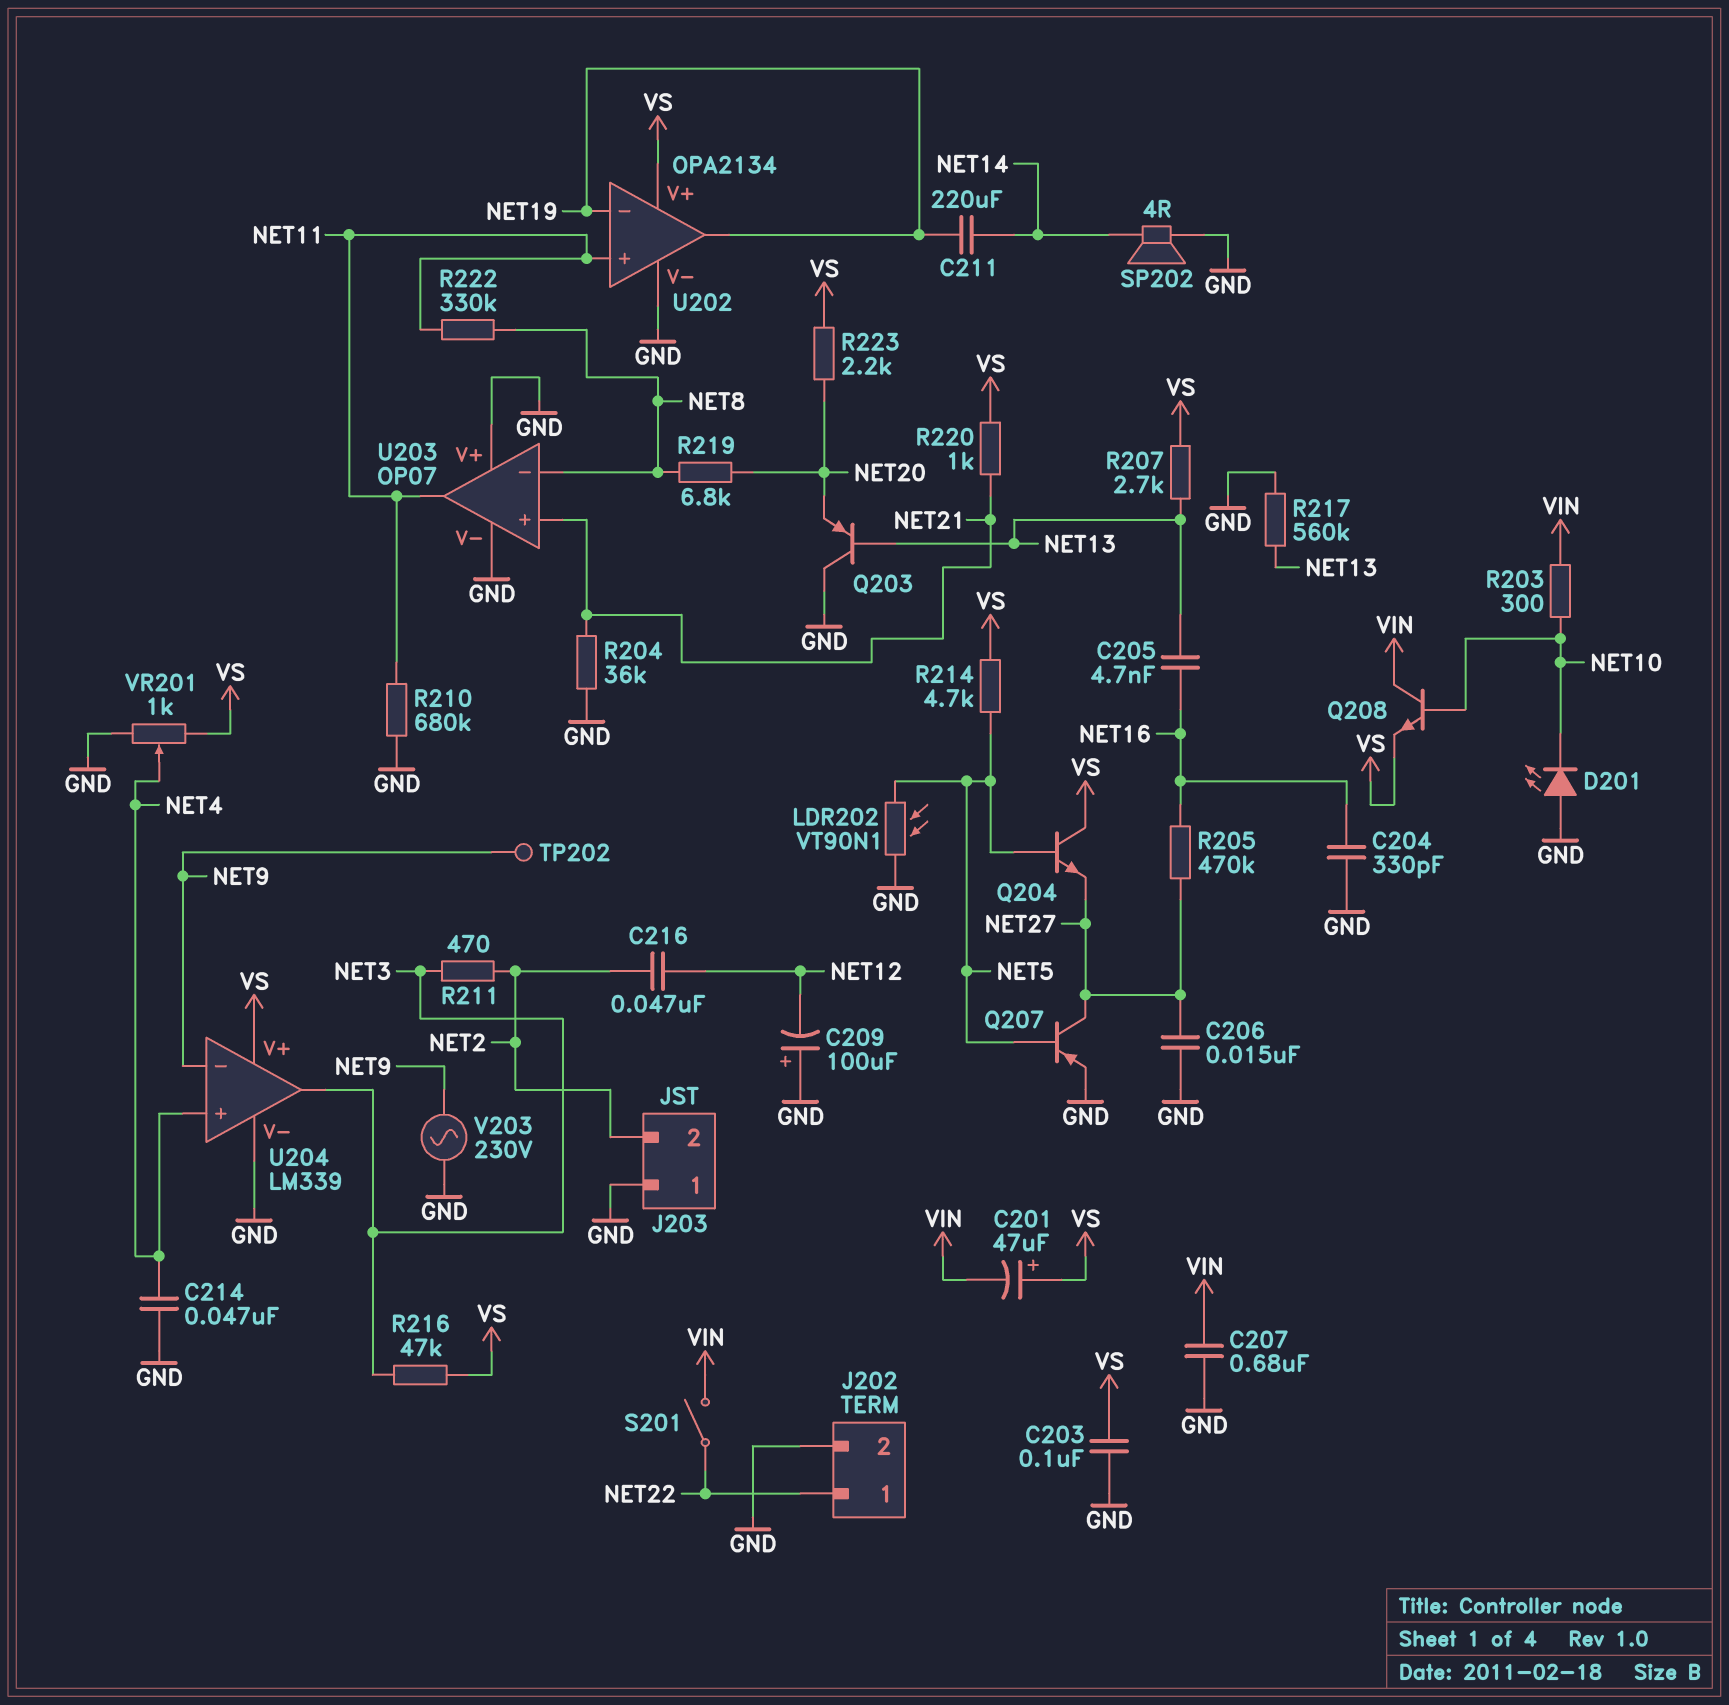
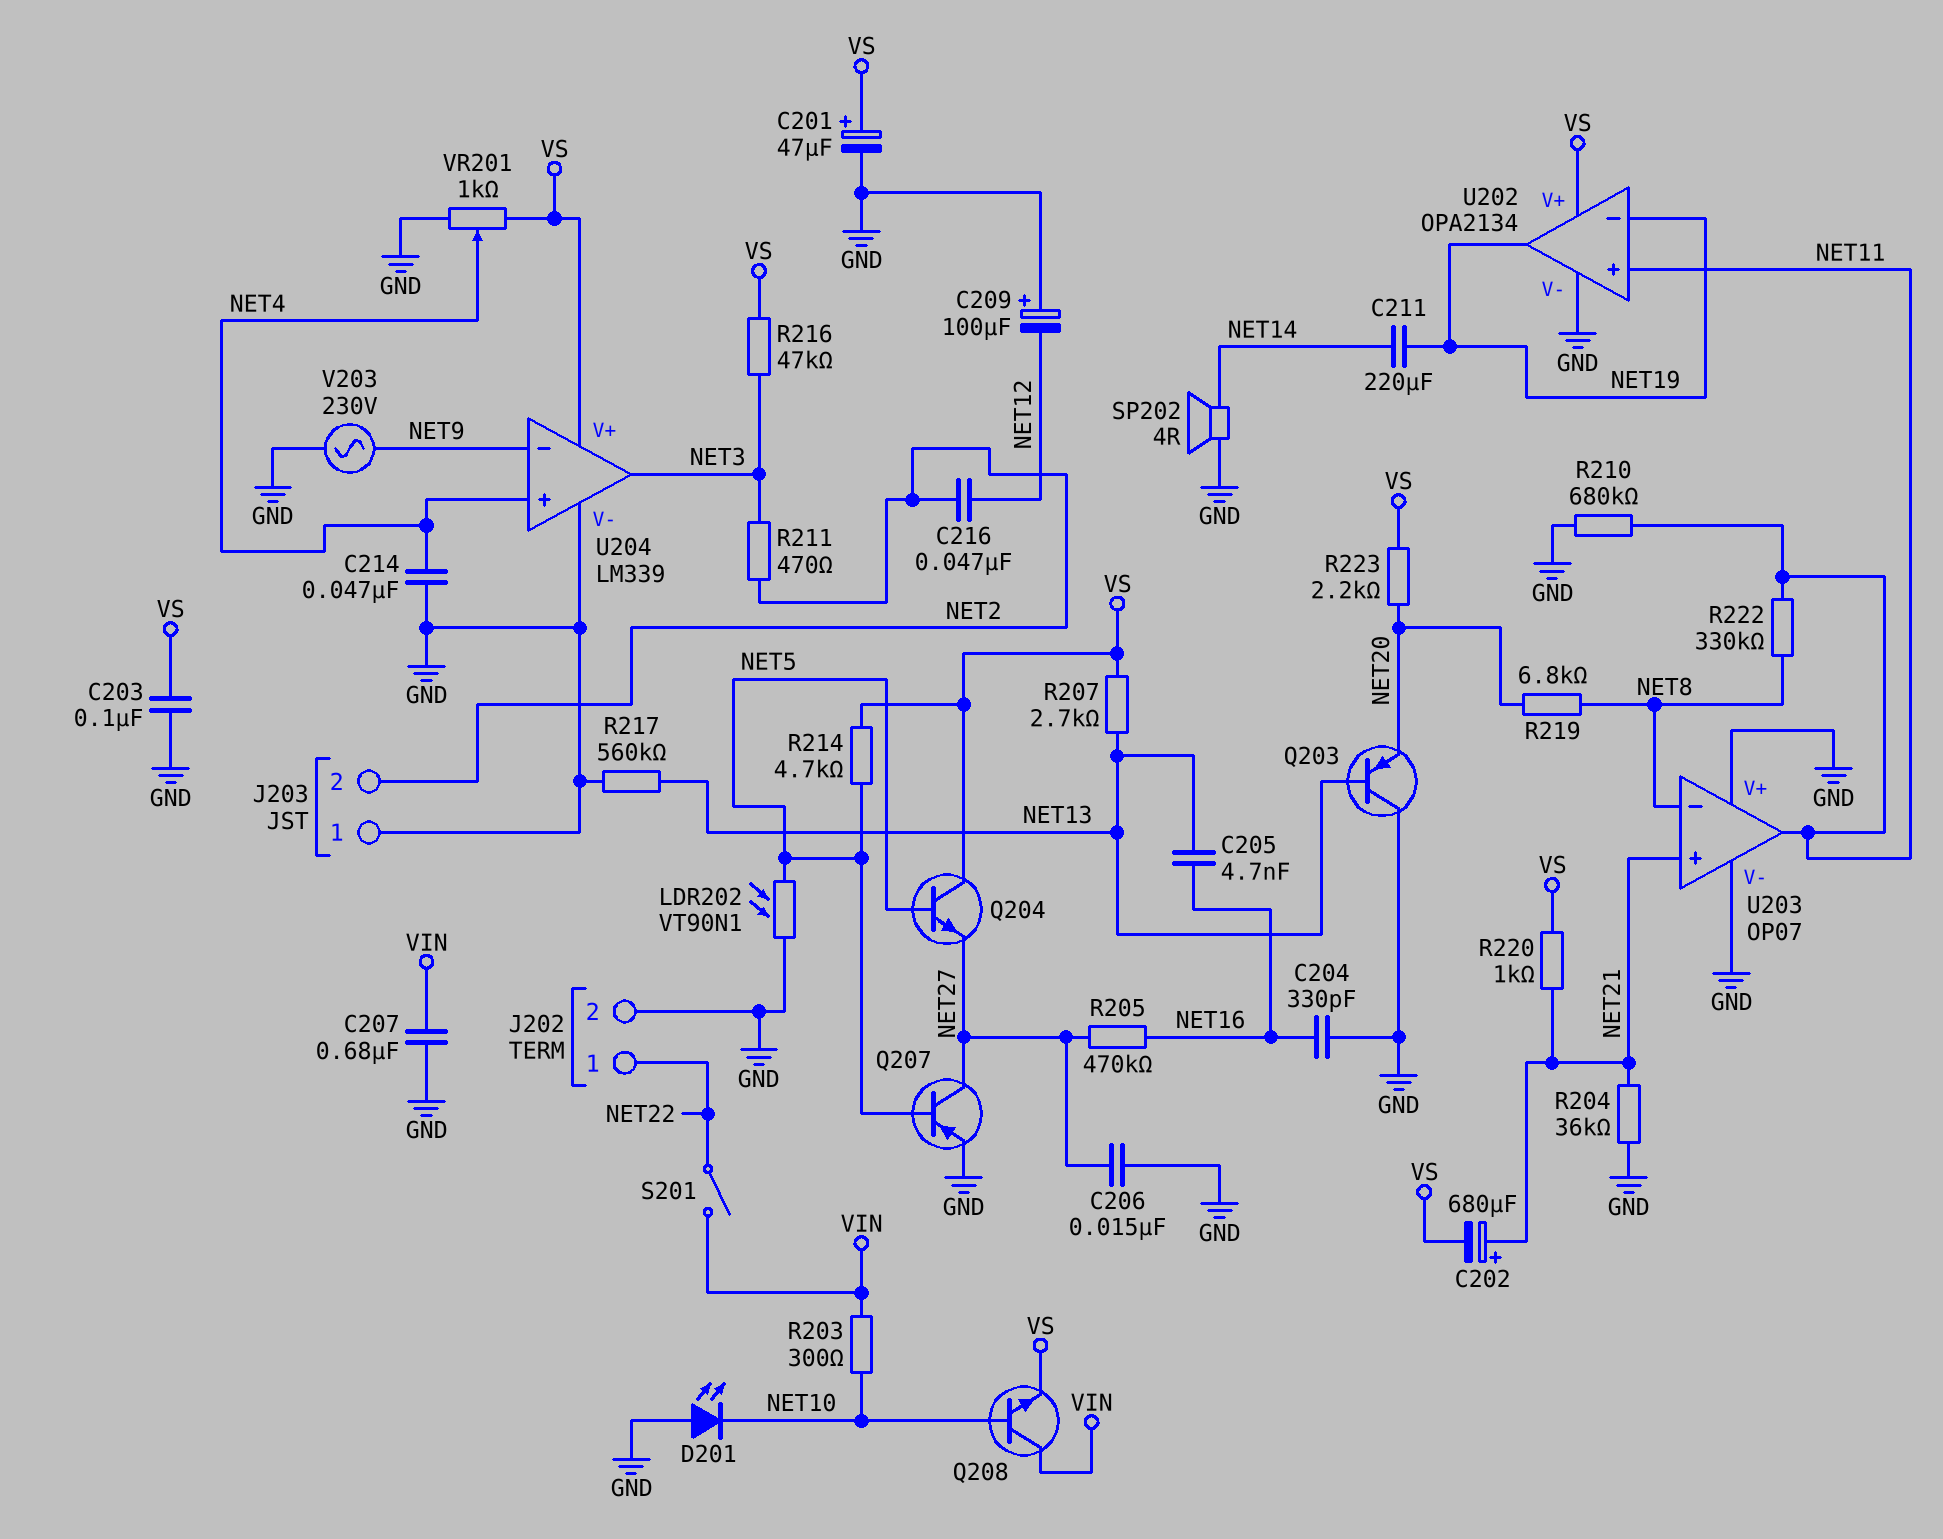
C201: 47uF (plus VS, minus VIN) -> 47uF (plus VS, minus GND)
C202: none -> 680uF (plus NET21, minus VS)
TP202: test point (NET9) -> none

